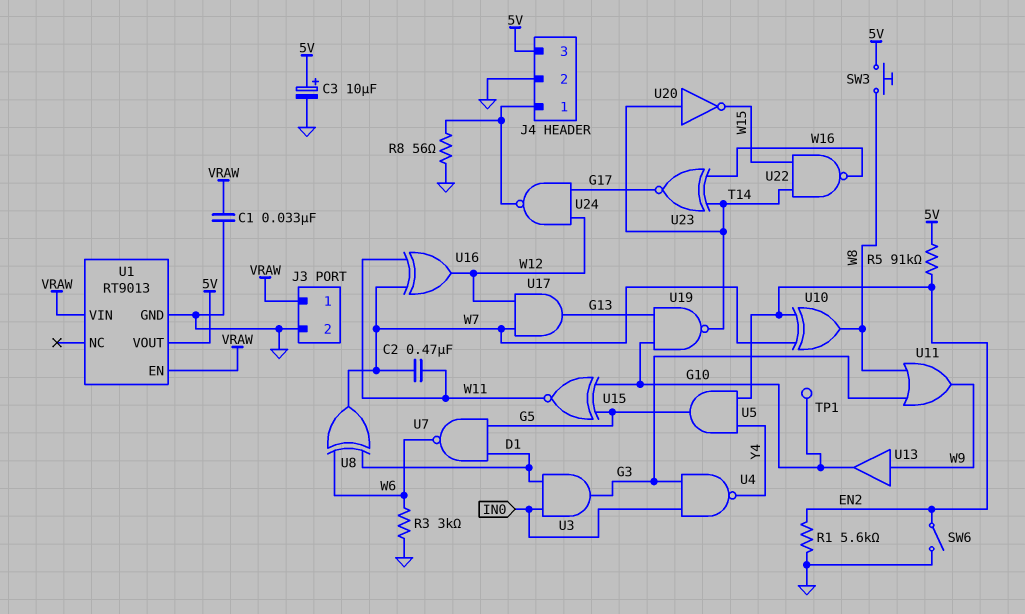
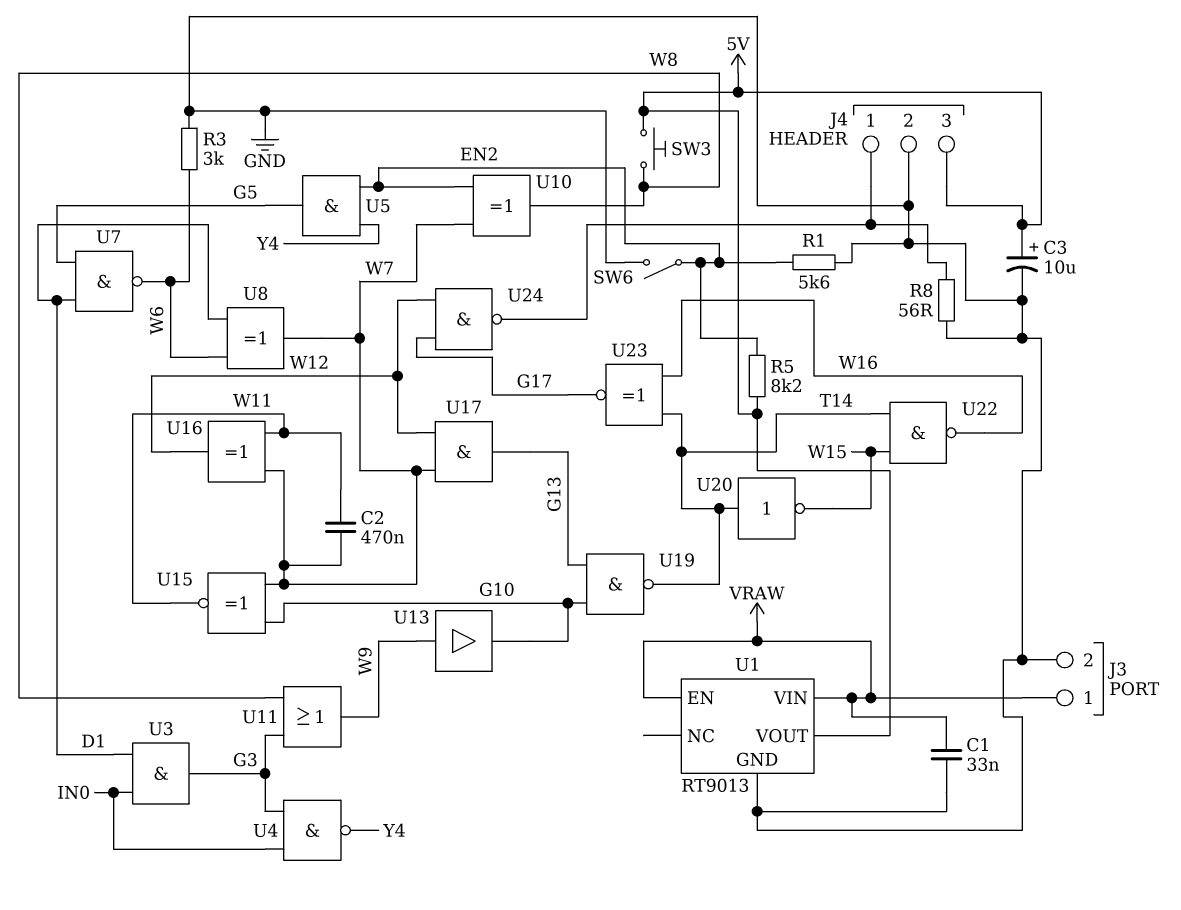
R5: 91k (5V, EN2) -> 8.2k (5V, EN2)
TP1: test point (G10) -> none
U15: XNOR (in G5, in G10, out W11) -> XNOR (in G10, in W7, out W11)

